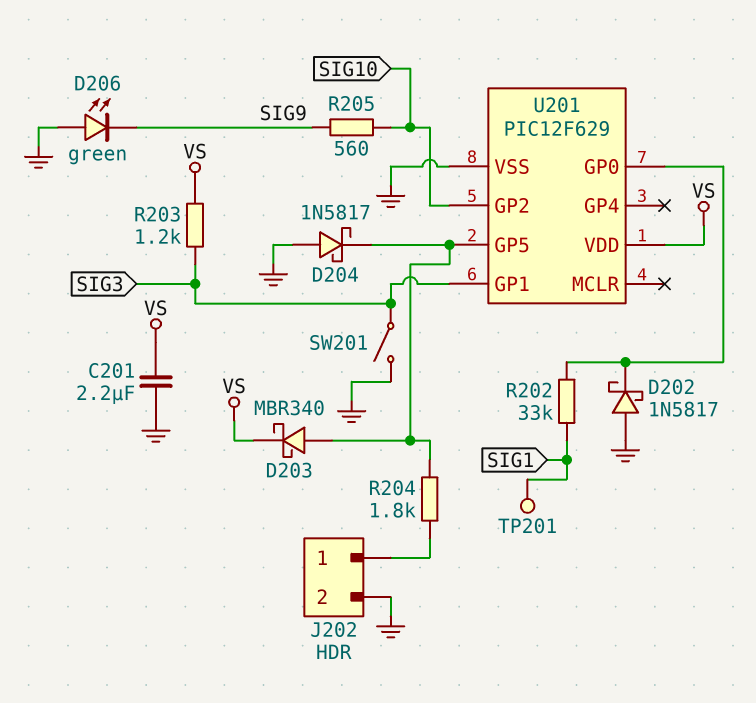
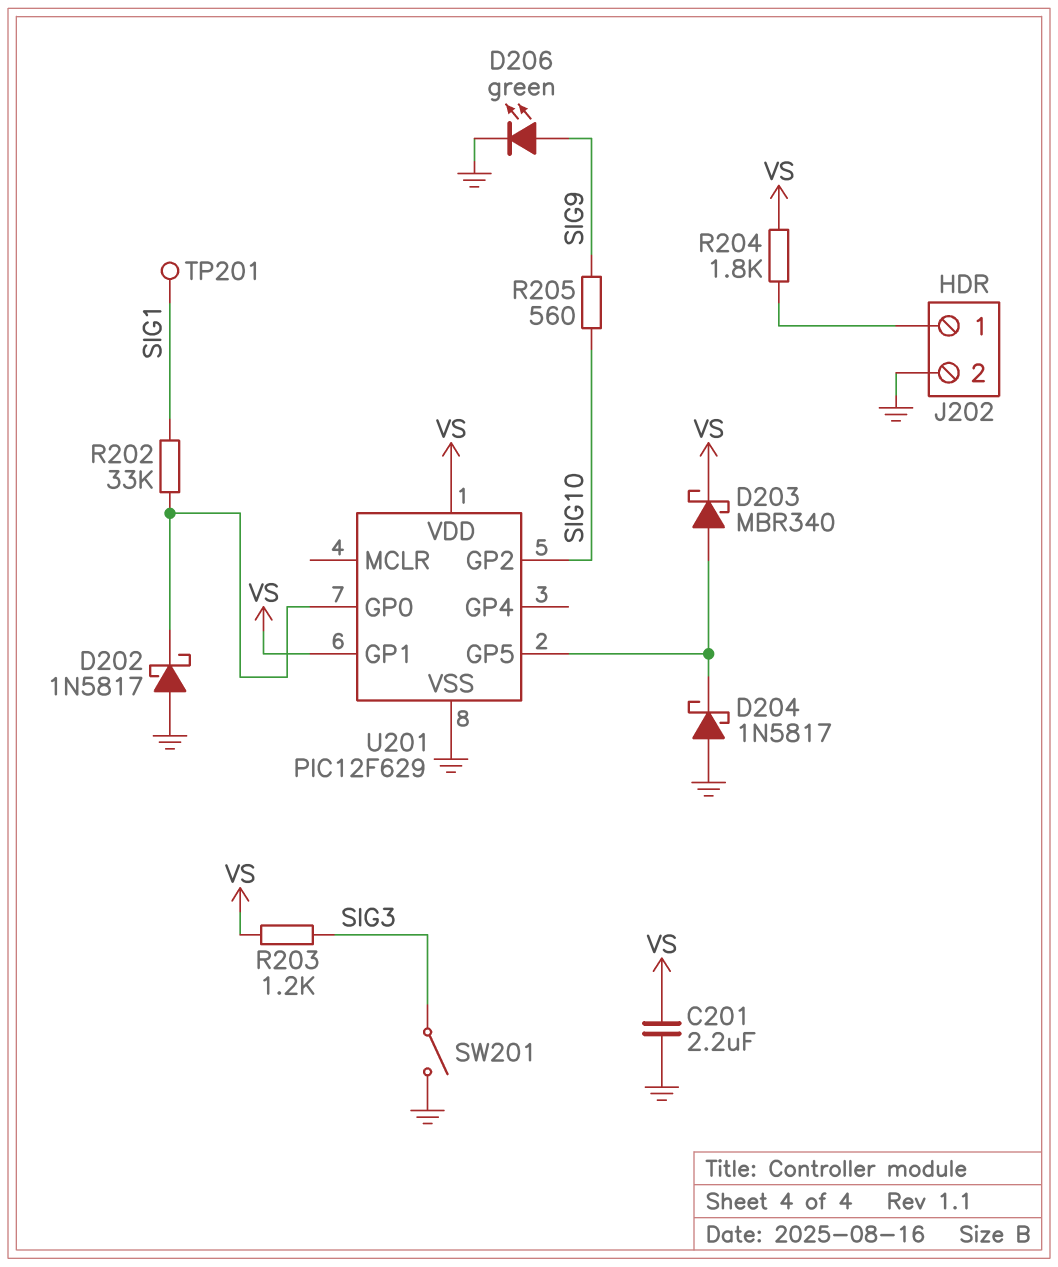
D206: LED green (A GND, K SIG9) -> LED green (A SIG9, K GND)
R204: 1.8k (J202/1, U201/GP5) -> 1.8k (J202/1, VS)
U201 pin GP1: SIG3 -> VS

